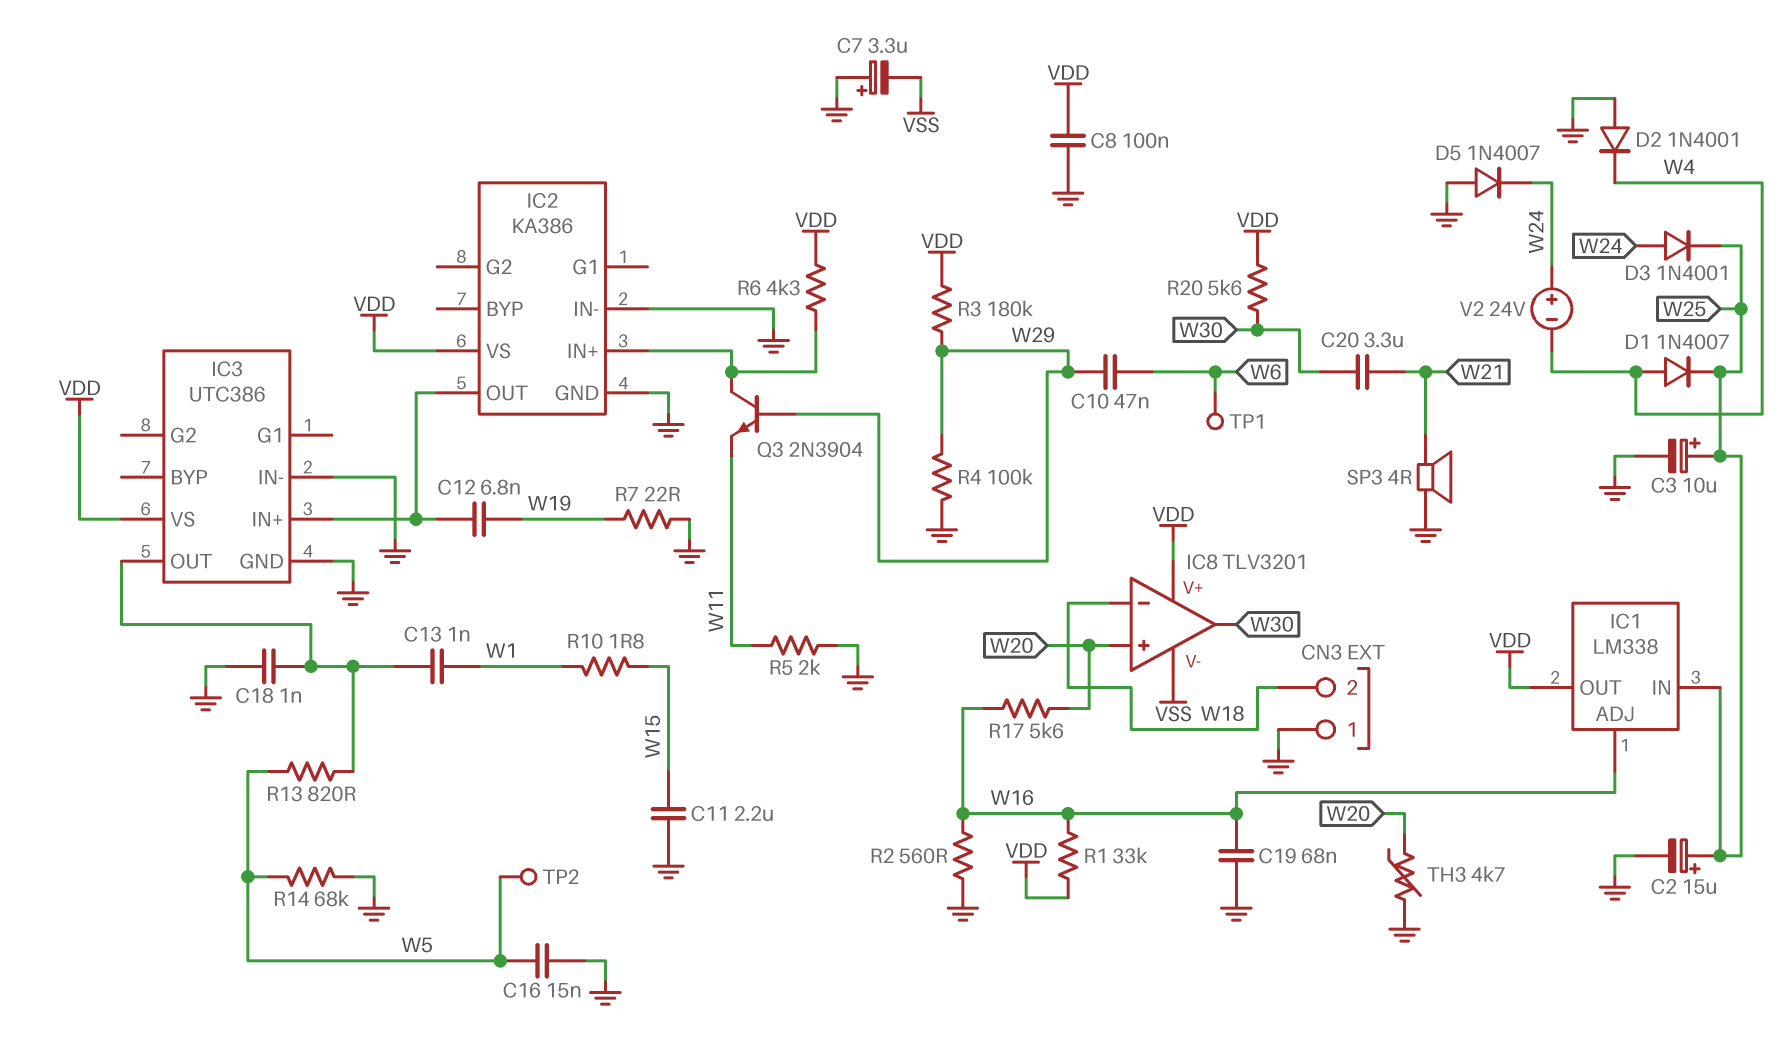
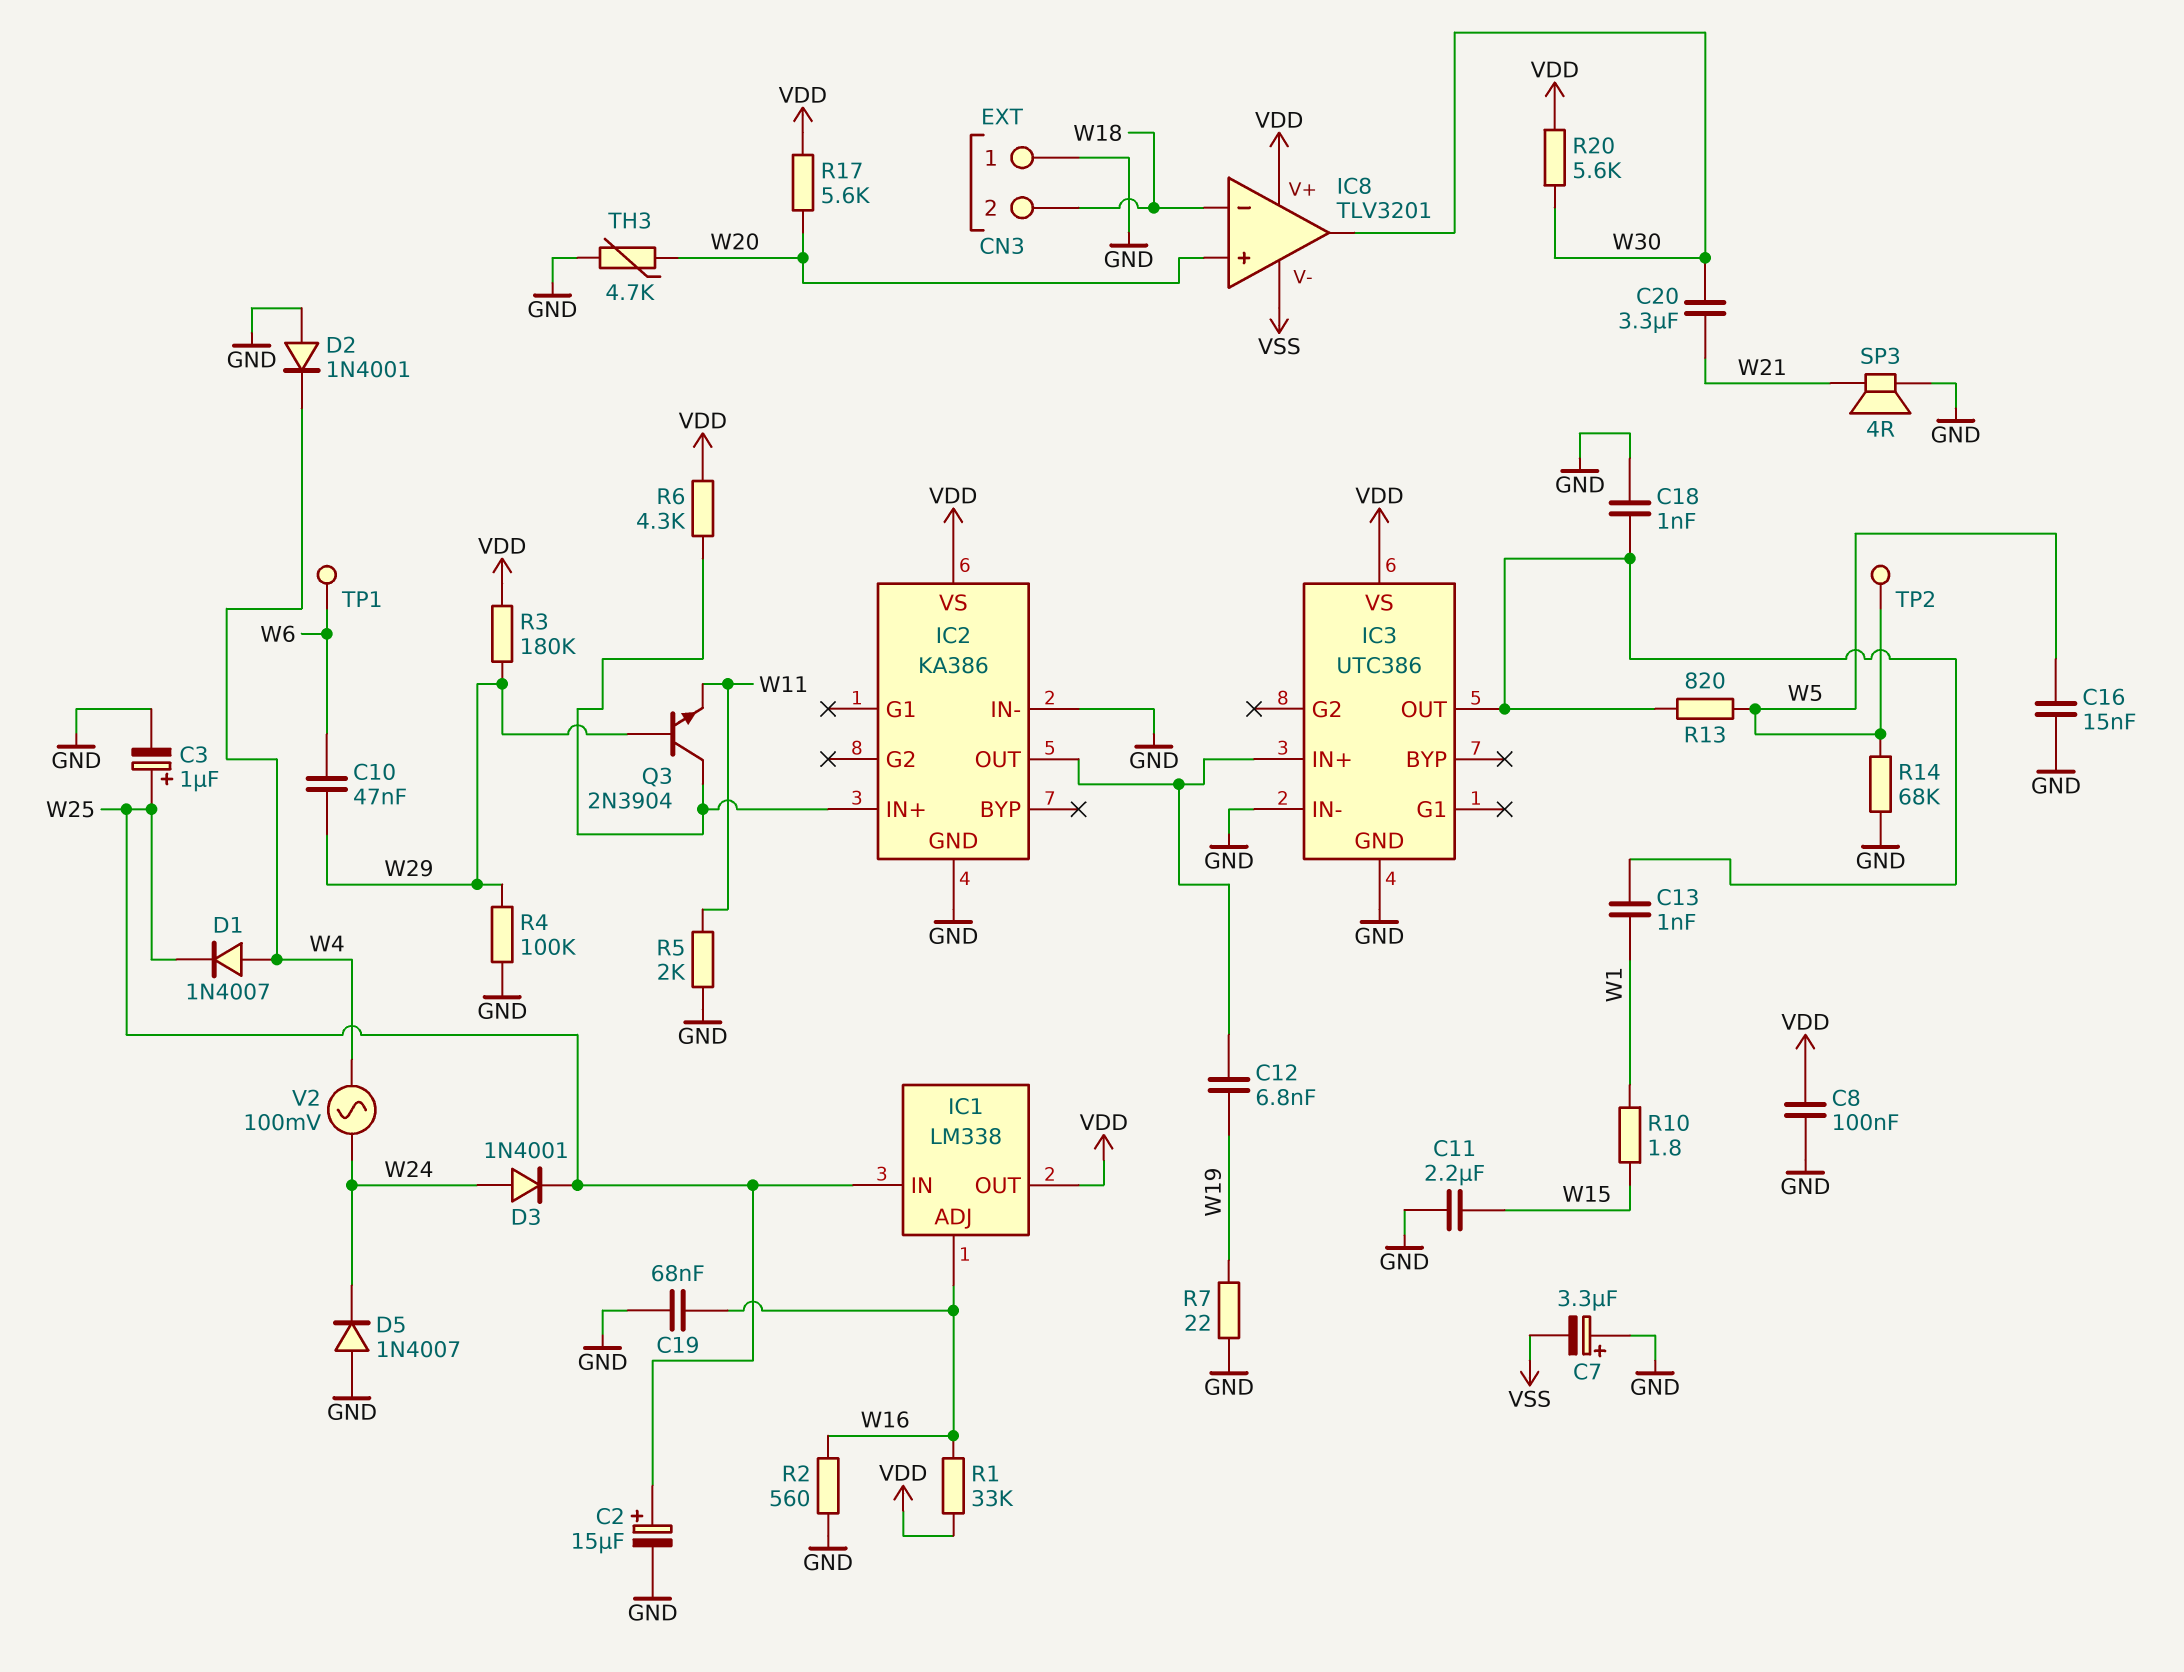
C3: 10uF (plus W25, minus GND) -> 1uF (plus W25, minus GND)
R17: 5.6k (W16, W20) -> 5.6k (VDD, W20)
V2: 24V (plus W24, minus W4) -> AC 100mV (W4, W24)

